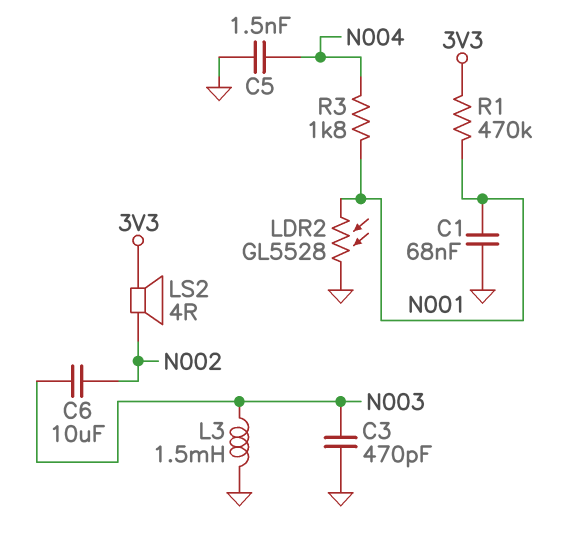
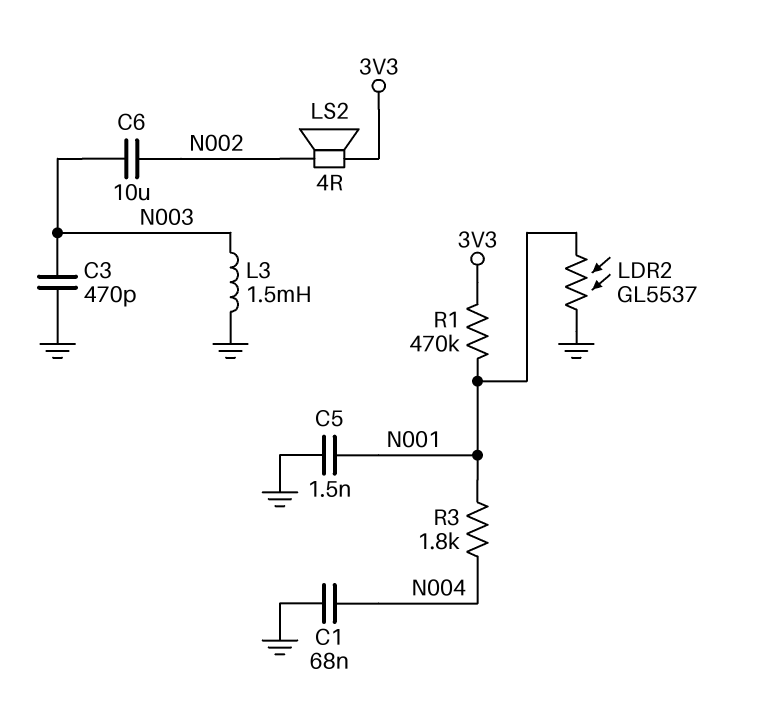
C1: 68nF (GND, N001) -> 68nF (GND, N004)
C5: 1.5nF (GND, N004) -> 1.5nF (GND, N001)
LDR2: GL5528 (GND, N001) -> GL5537 (GND, N001)

